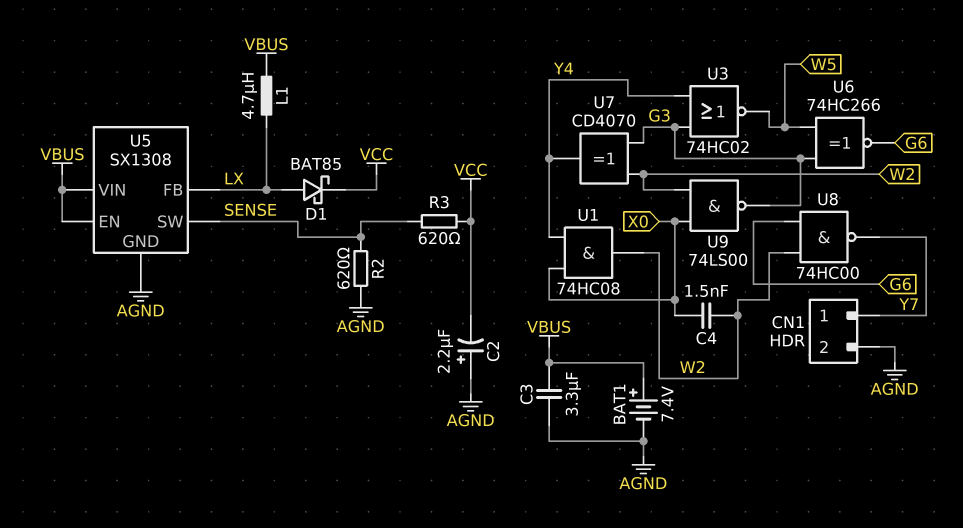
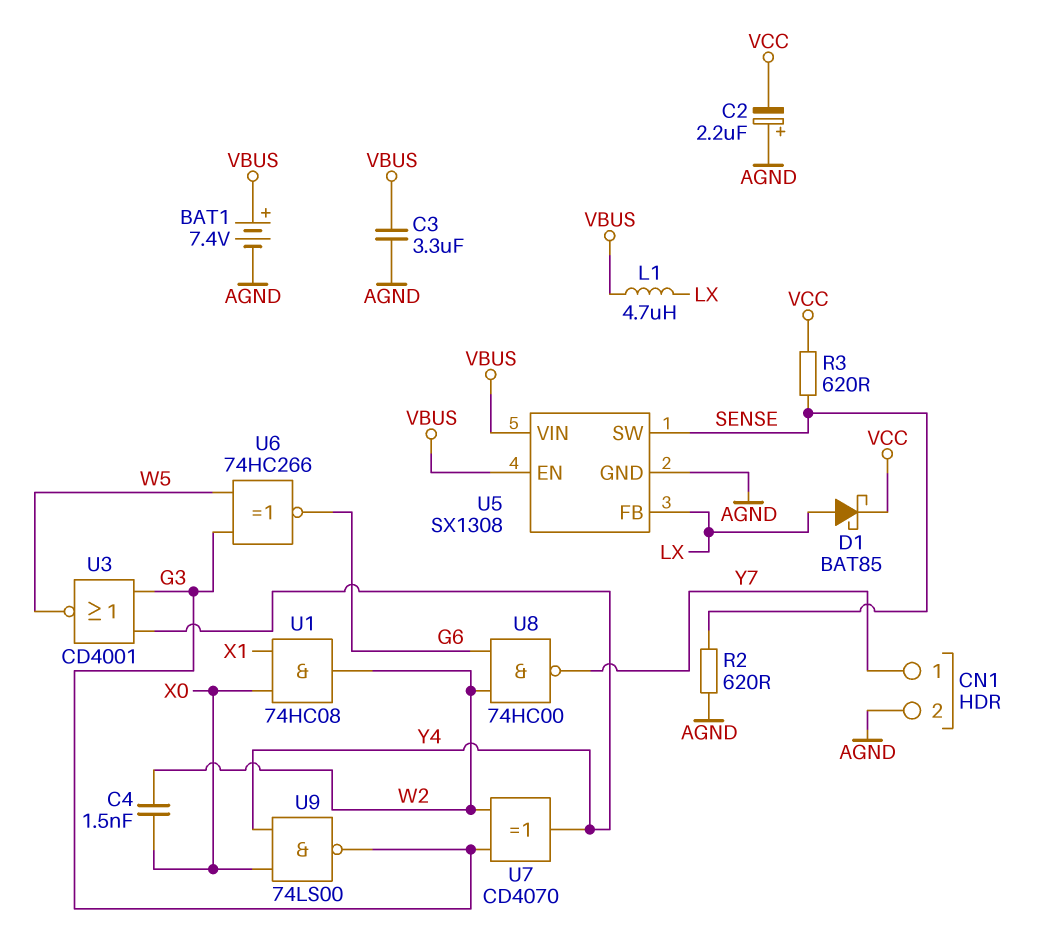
U1: AND 74HC08 (in X0, in Y4, out W2) -> AND 74HC08 (in X0, in X1, out W2)
U3: NOR 74HC02 (in G3, in Y4, out W5) -> NOR CD4001 (in G3, in Y4, out W5)
U9: NAND 74LS00 (in W2, in X0, out G3) -> NAND 74LS00 (in X0, in Y4, out G3)

